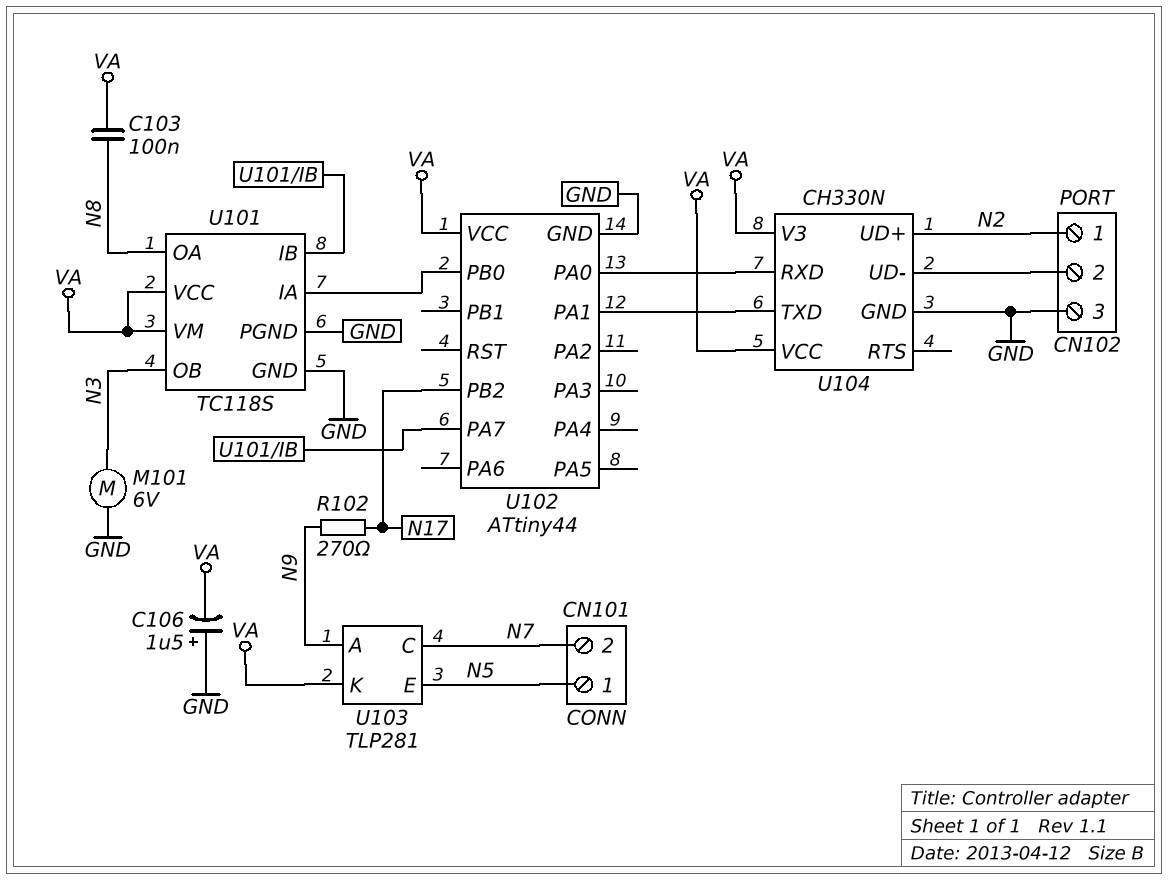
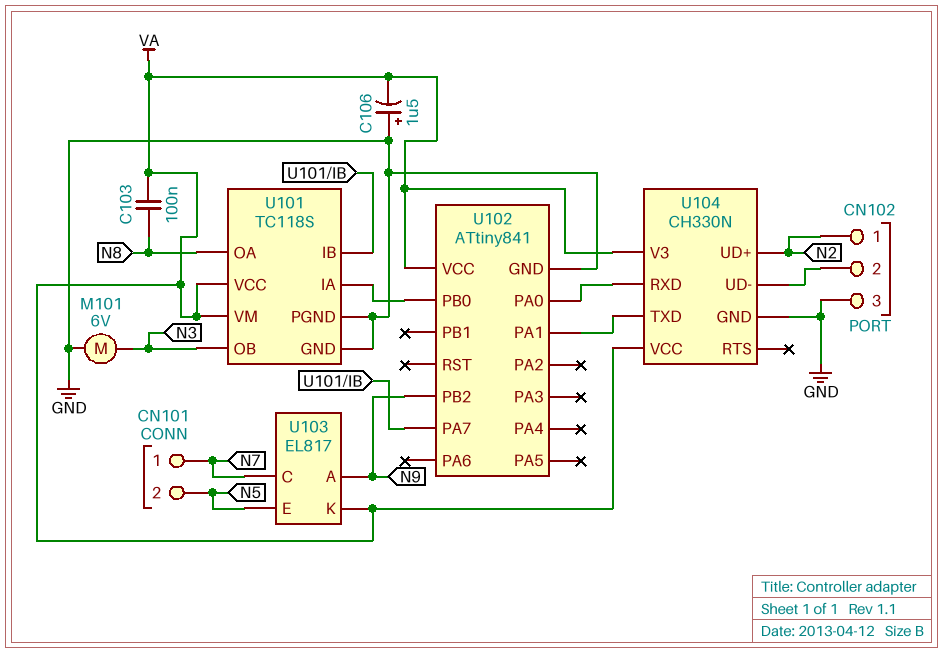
CN101 pin 1: N5 -> N7
CN101 pin 2: N7 -> N5
R102: 270 (N9, N17) -> none
U102: ATtiny44 -> ATtiny841
U102 pin PB2: N17 -> N9
U103: TLP281 -> EL817

